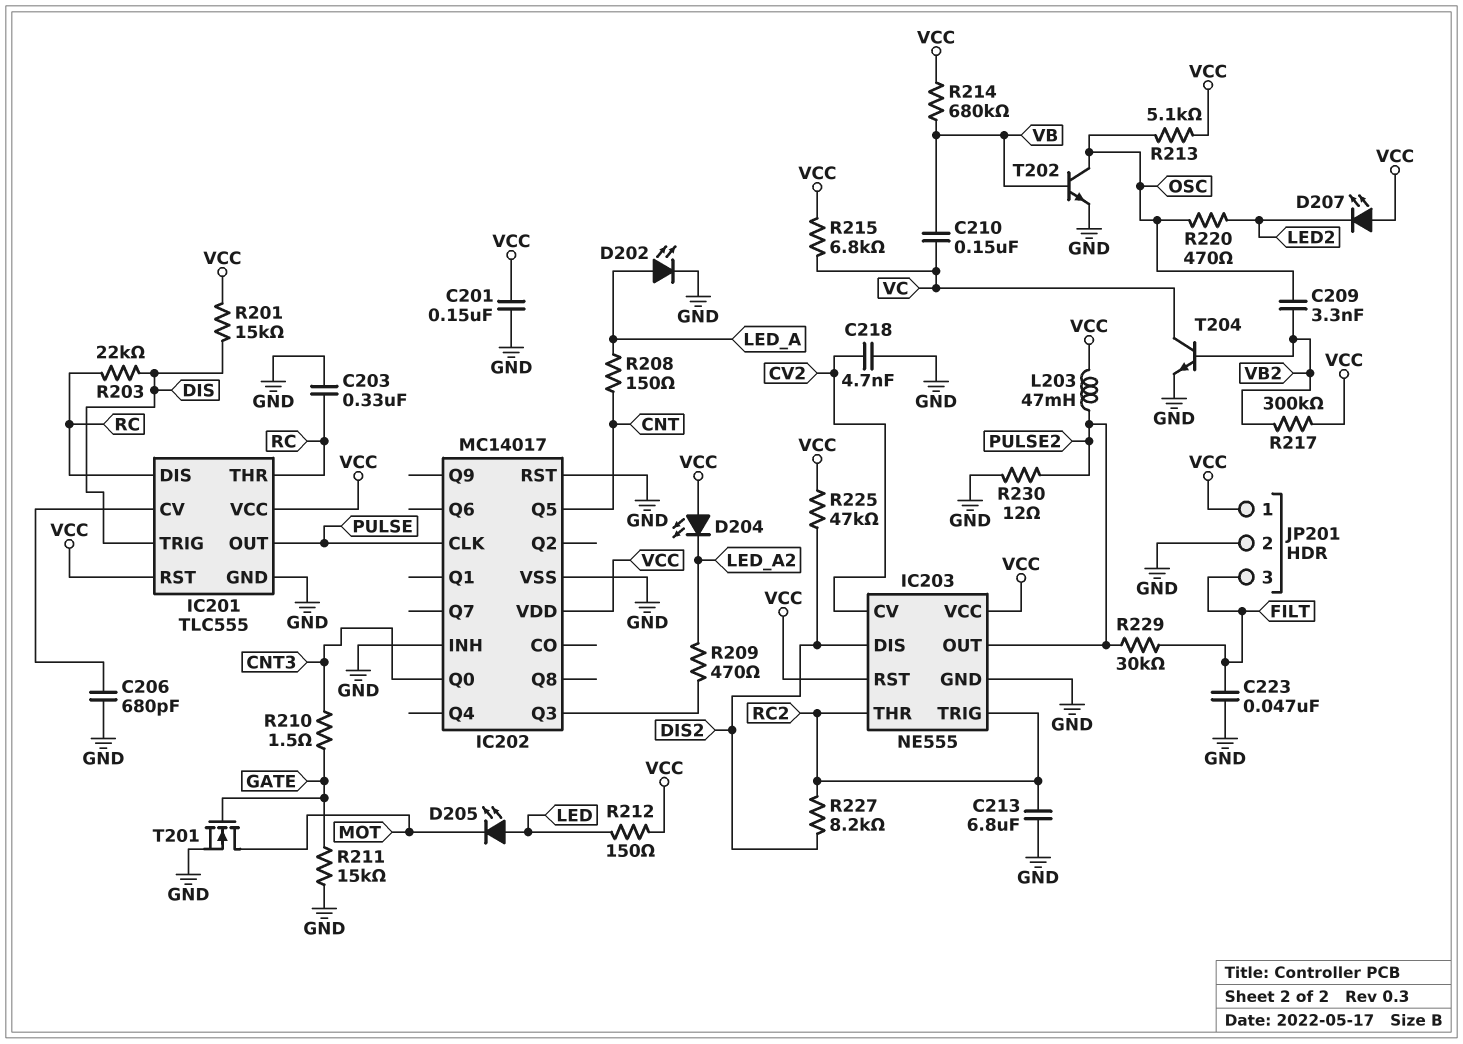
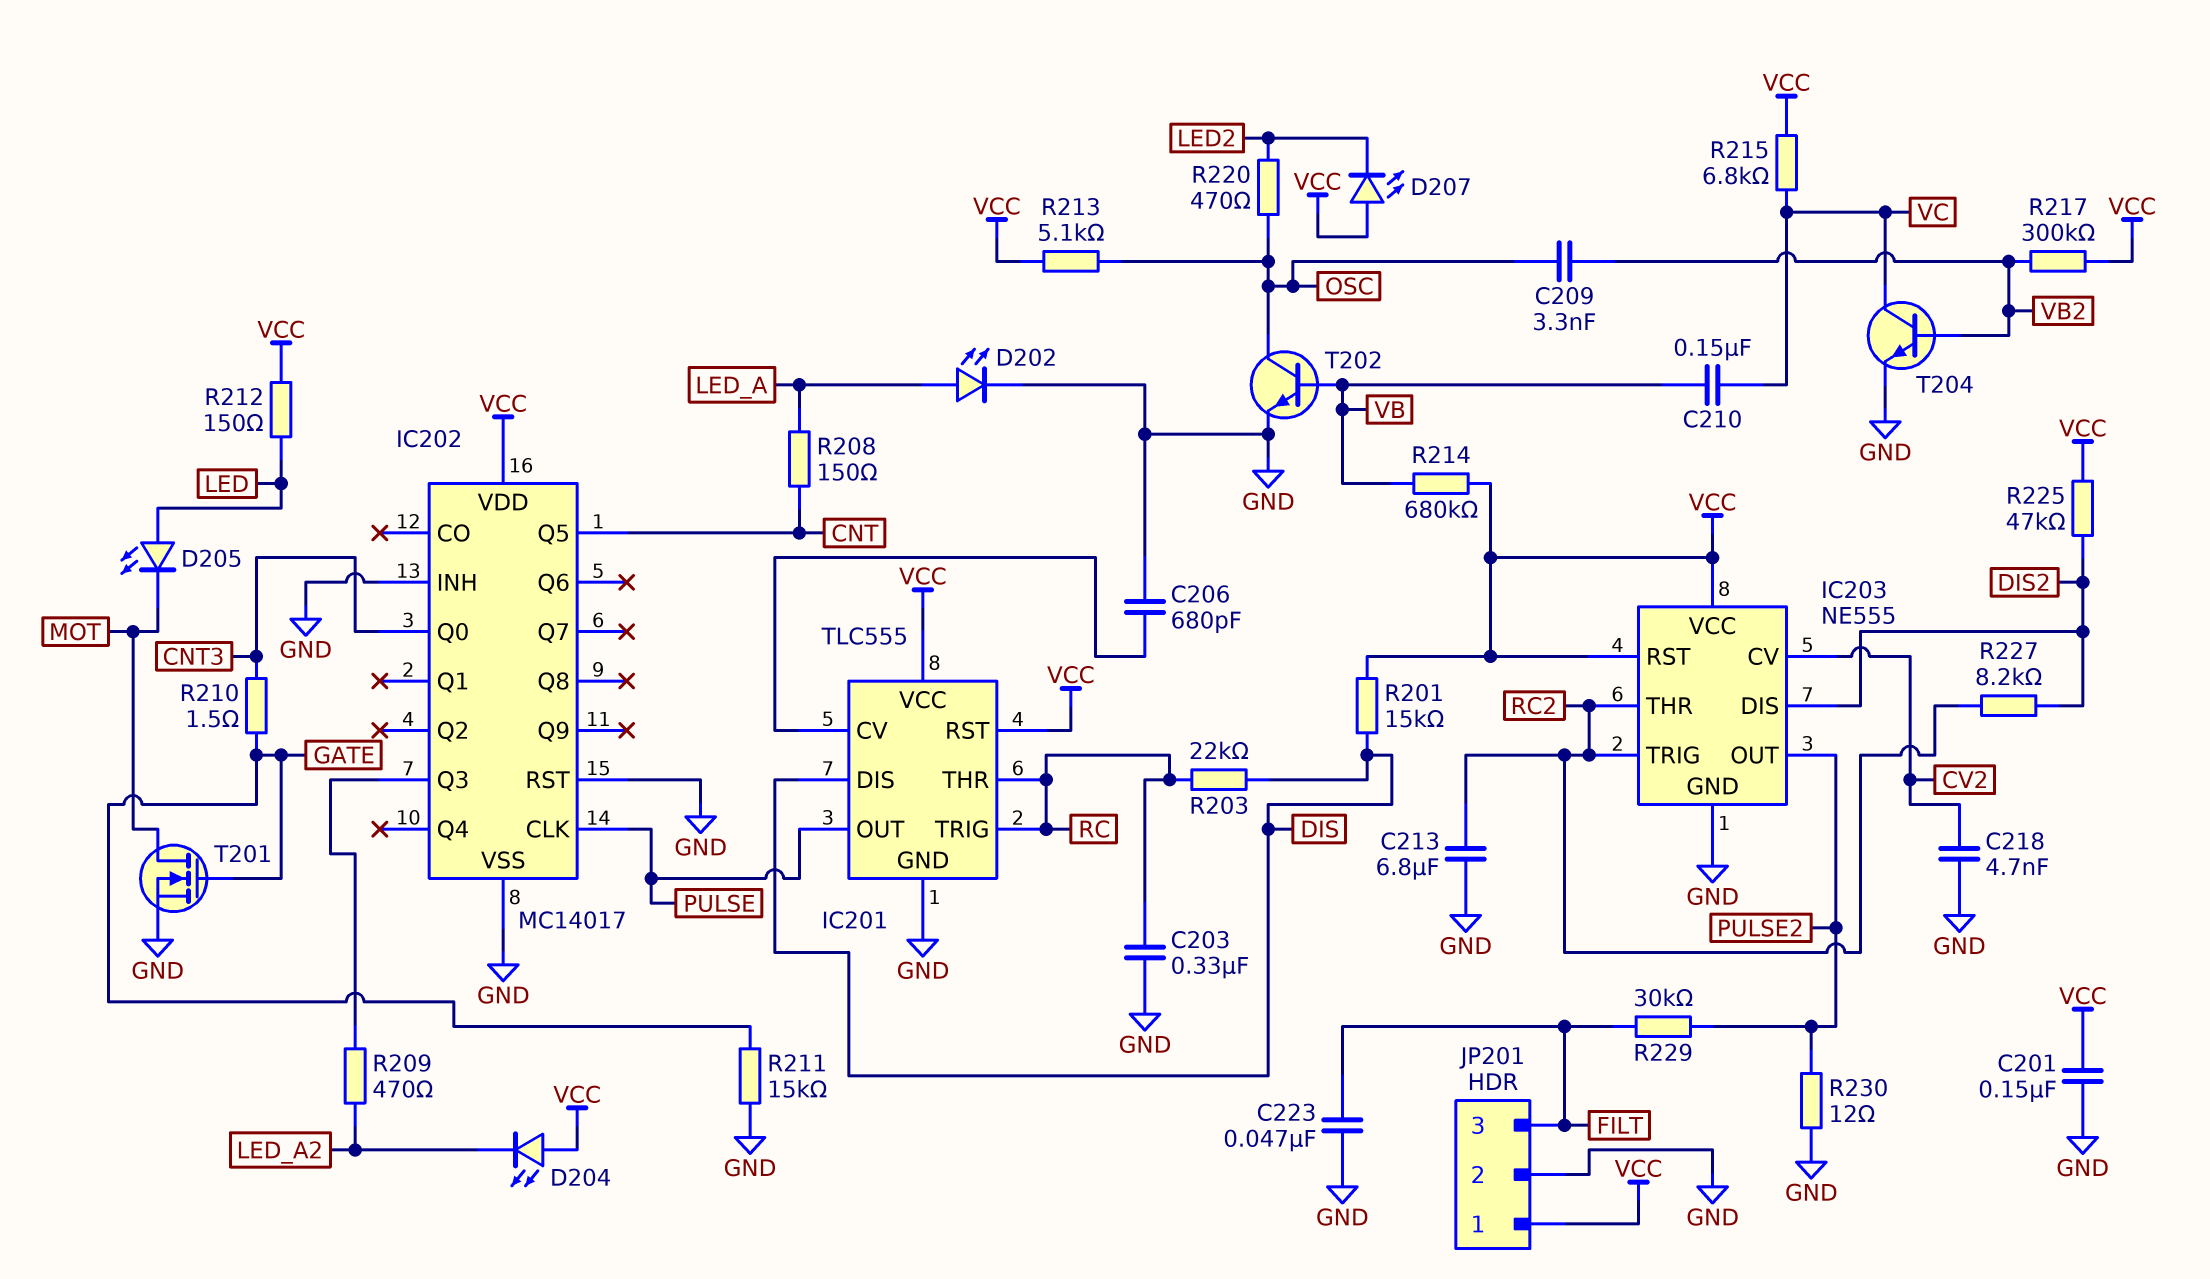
IC201 pin DIS: RC -> DIS
IC201 pin TRIG: DIS -> RC
L203: 47mH (PULSE2, VCC) -> none

